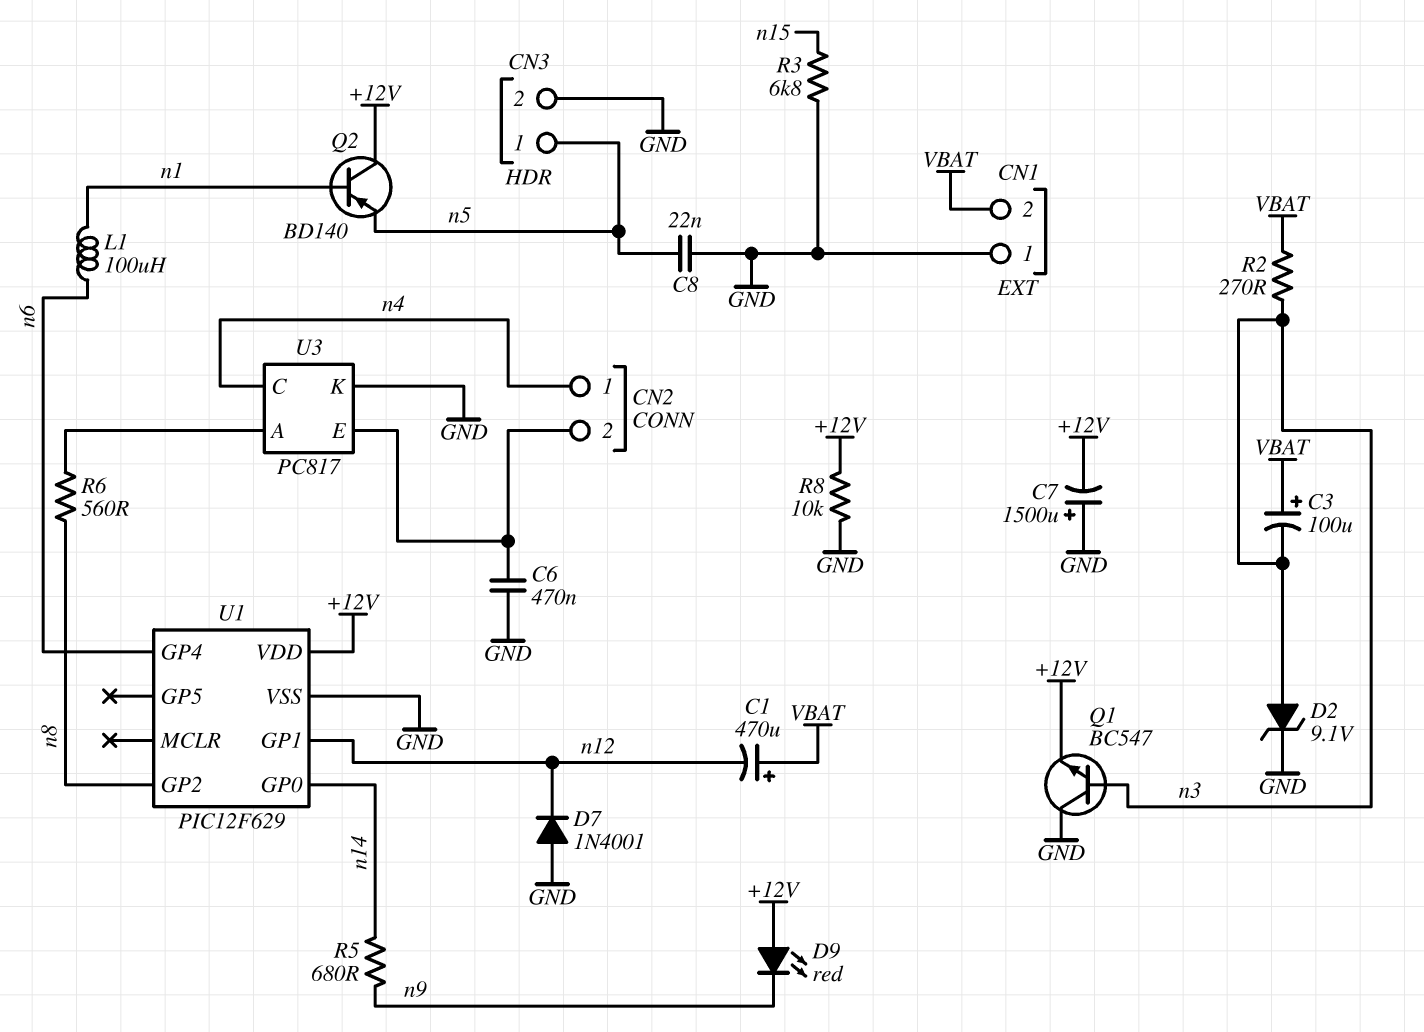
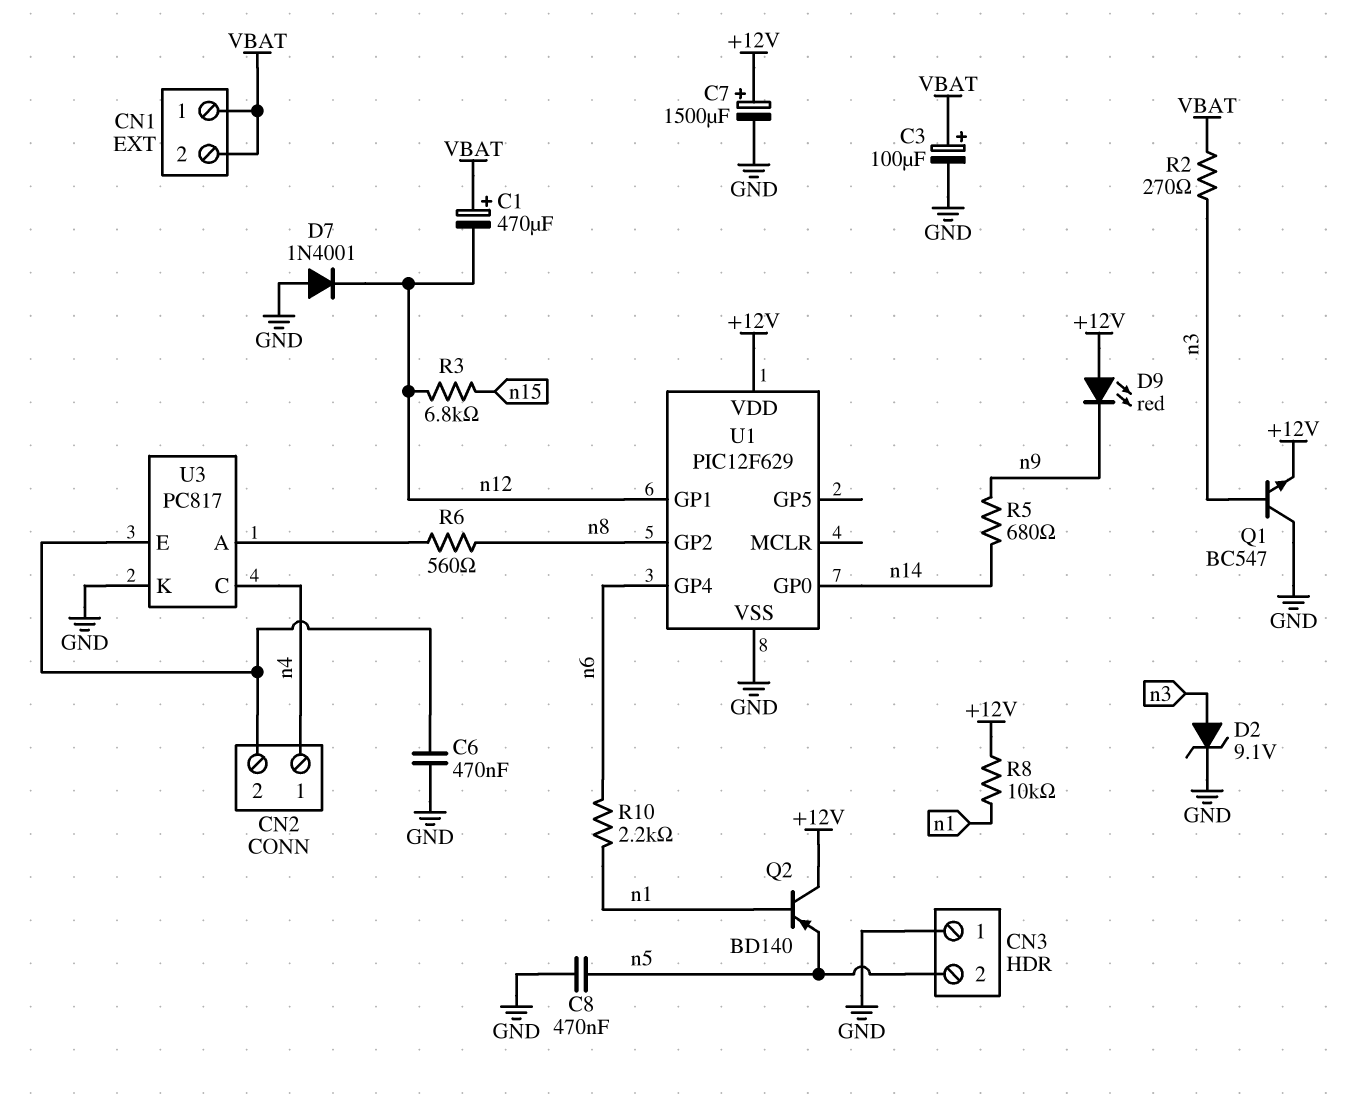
C3: 100uF (plus VBAT, minus n3) -> 100uF (plus VBAT, minus GND)
C7: 1500uF (plus GND, minus +12V) -> 1500uF (plus +12V, minus GND)
C8: 22nF (GND, n5) -> 470nF (GND, n5)
CN1 pin 1: GND -> VBAT
CN3 pin 1: n5 -> GND
CN3 pin 2: GND -> n5
L1: 100uH (n1, n6) -> none
R3: 6.8k (GND, n15) -> 6.8k (n12, n15)
R8: 10k (+12V, GND) -> 10k (+12V, n1)
R10: none -> 2.2k (n1, n6)

